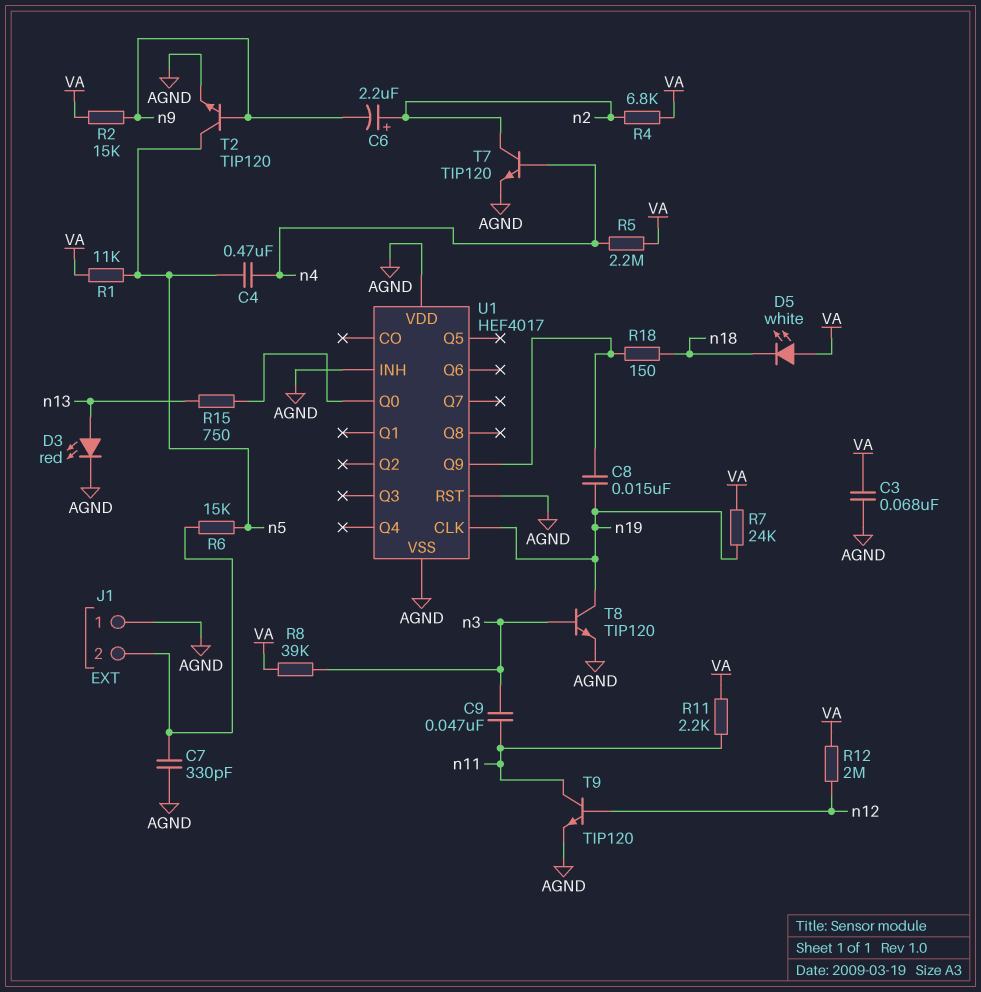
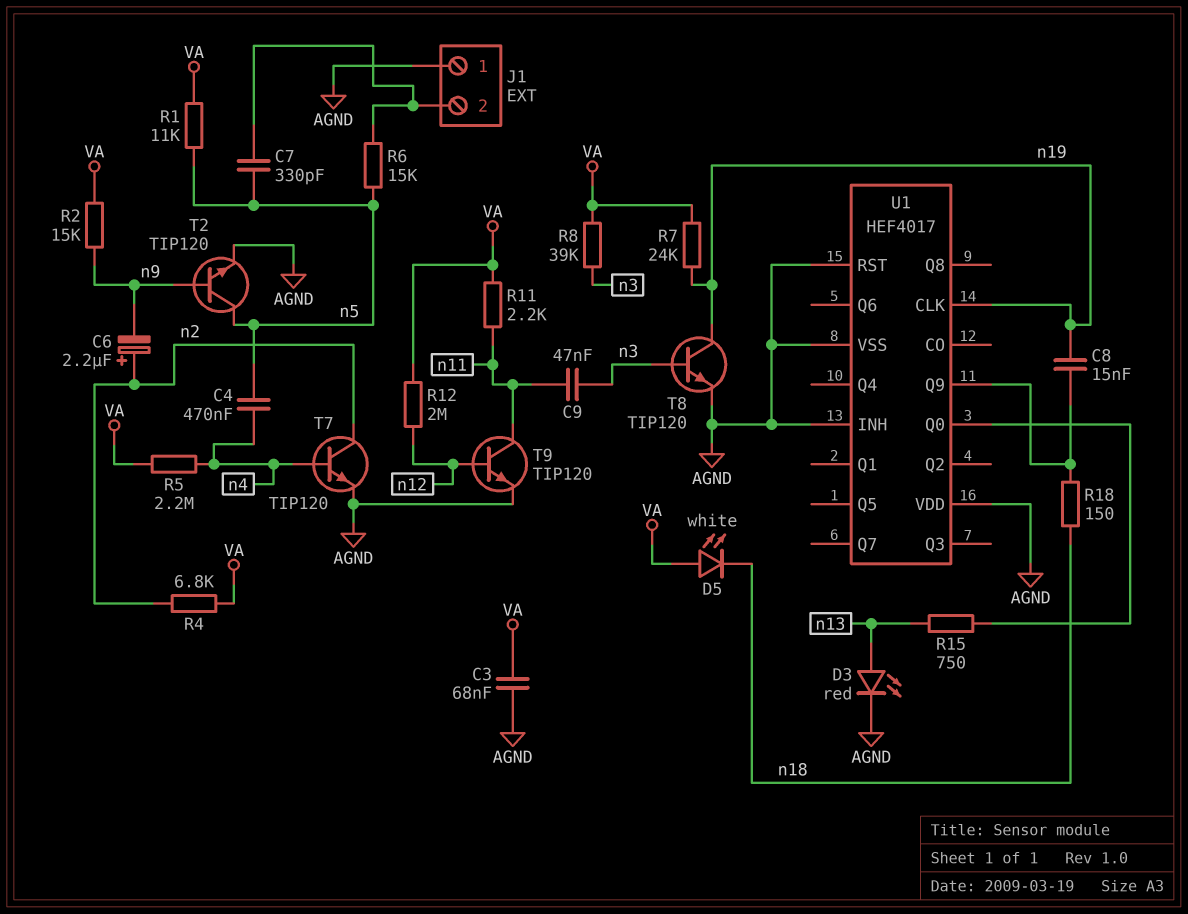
C7: 330pF (AGND, J1/2) -> 330pF (J1/2, n5)

